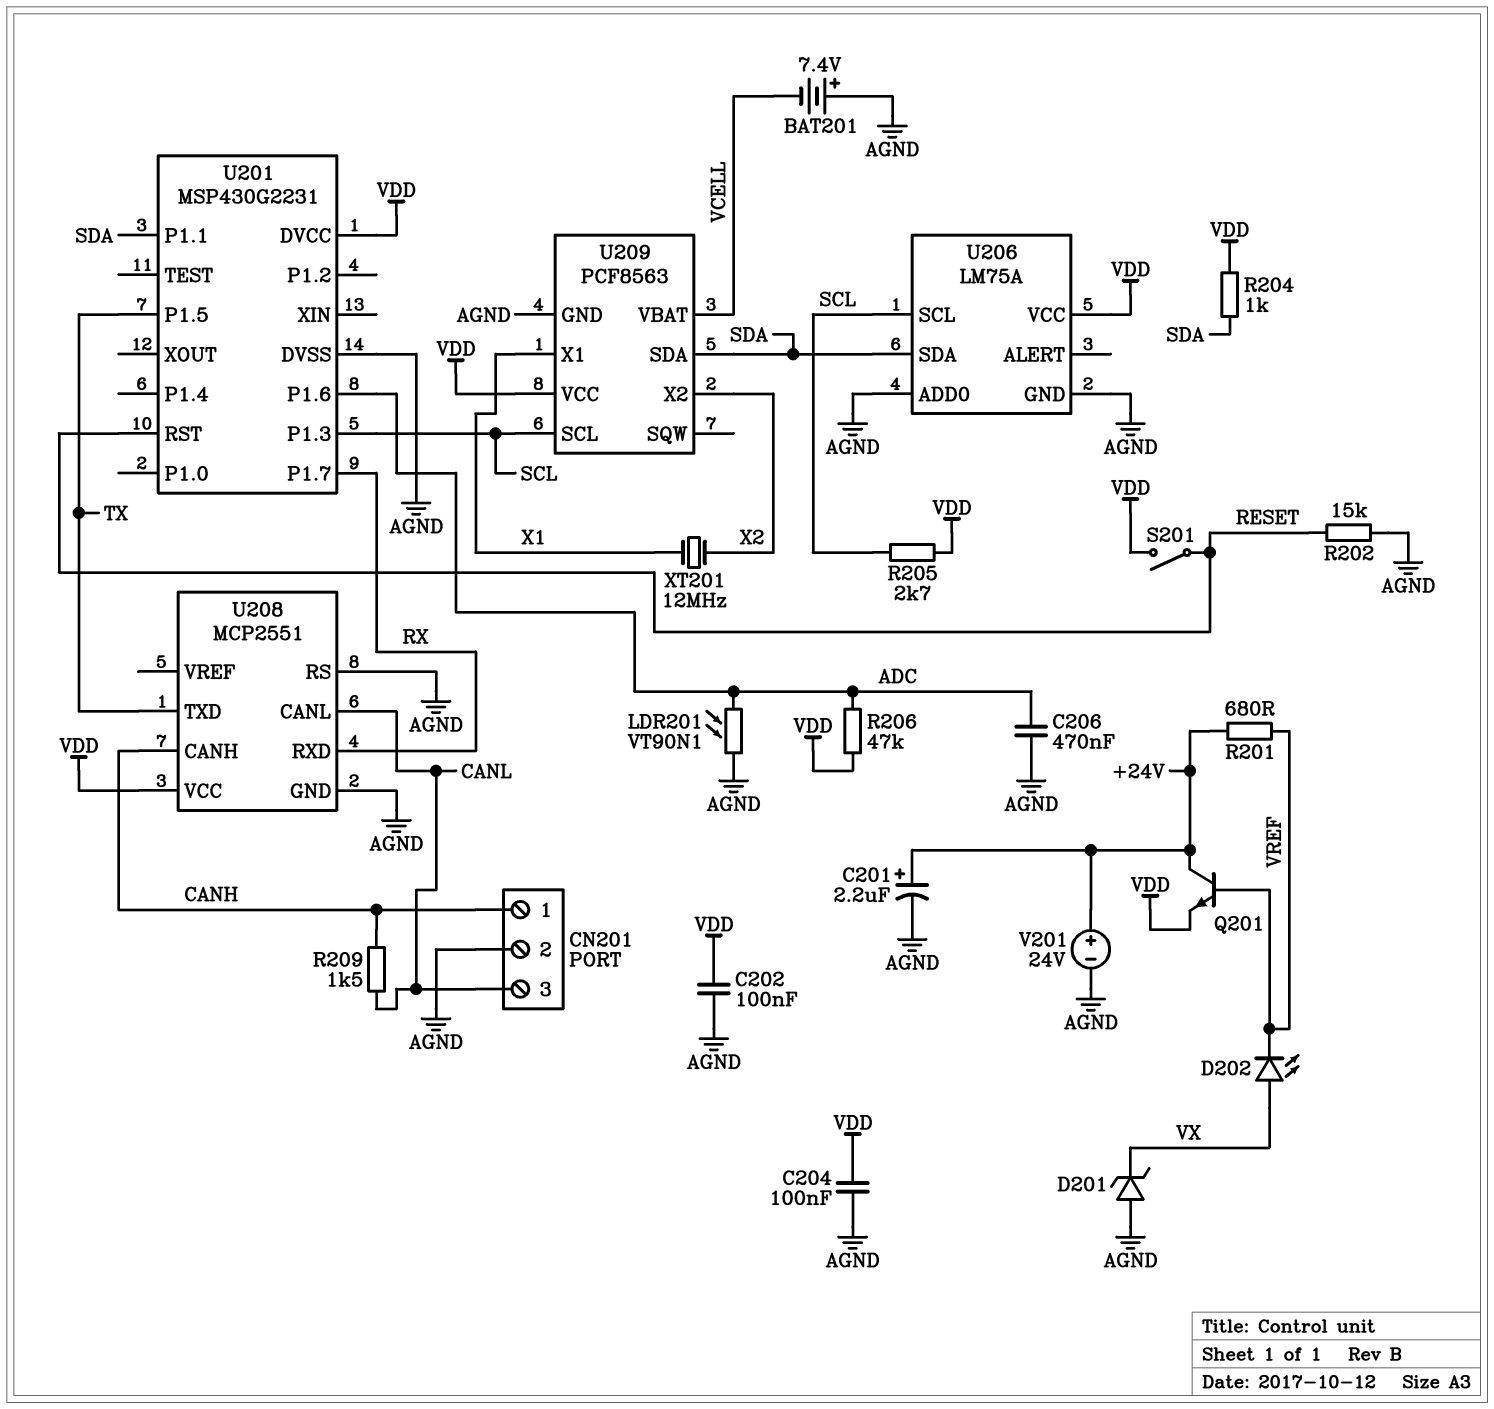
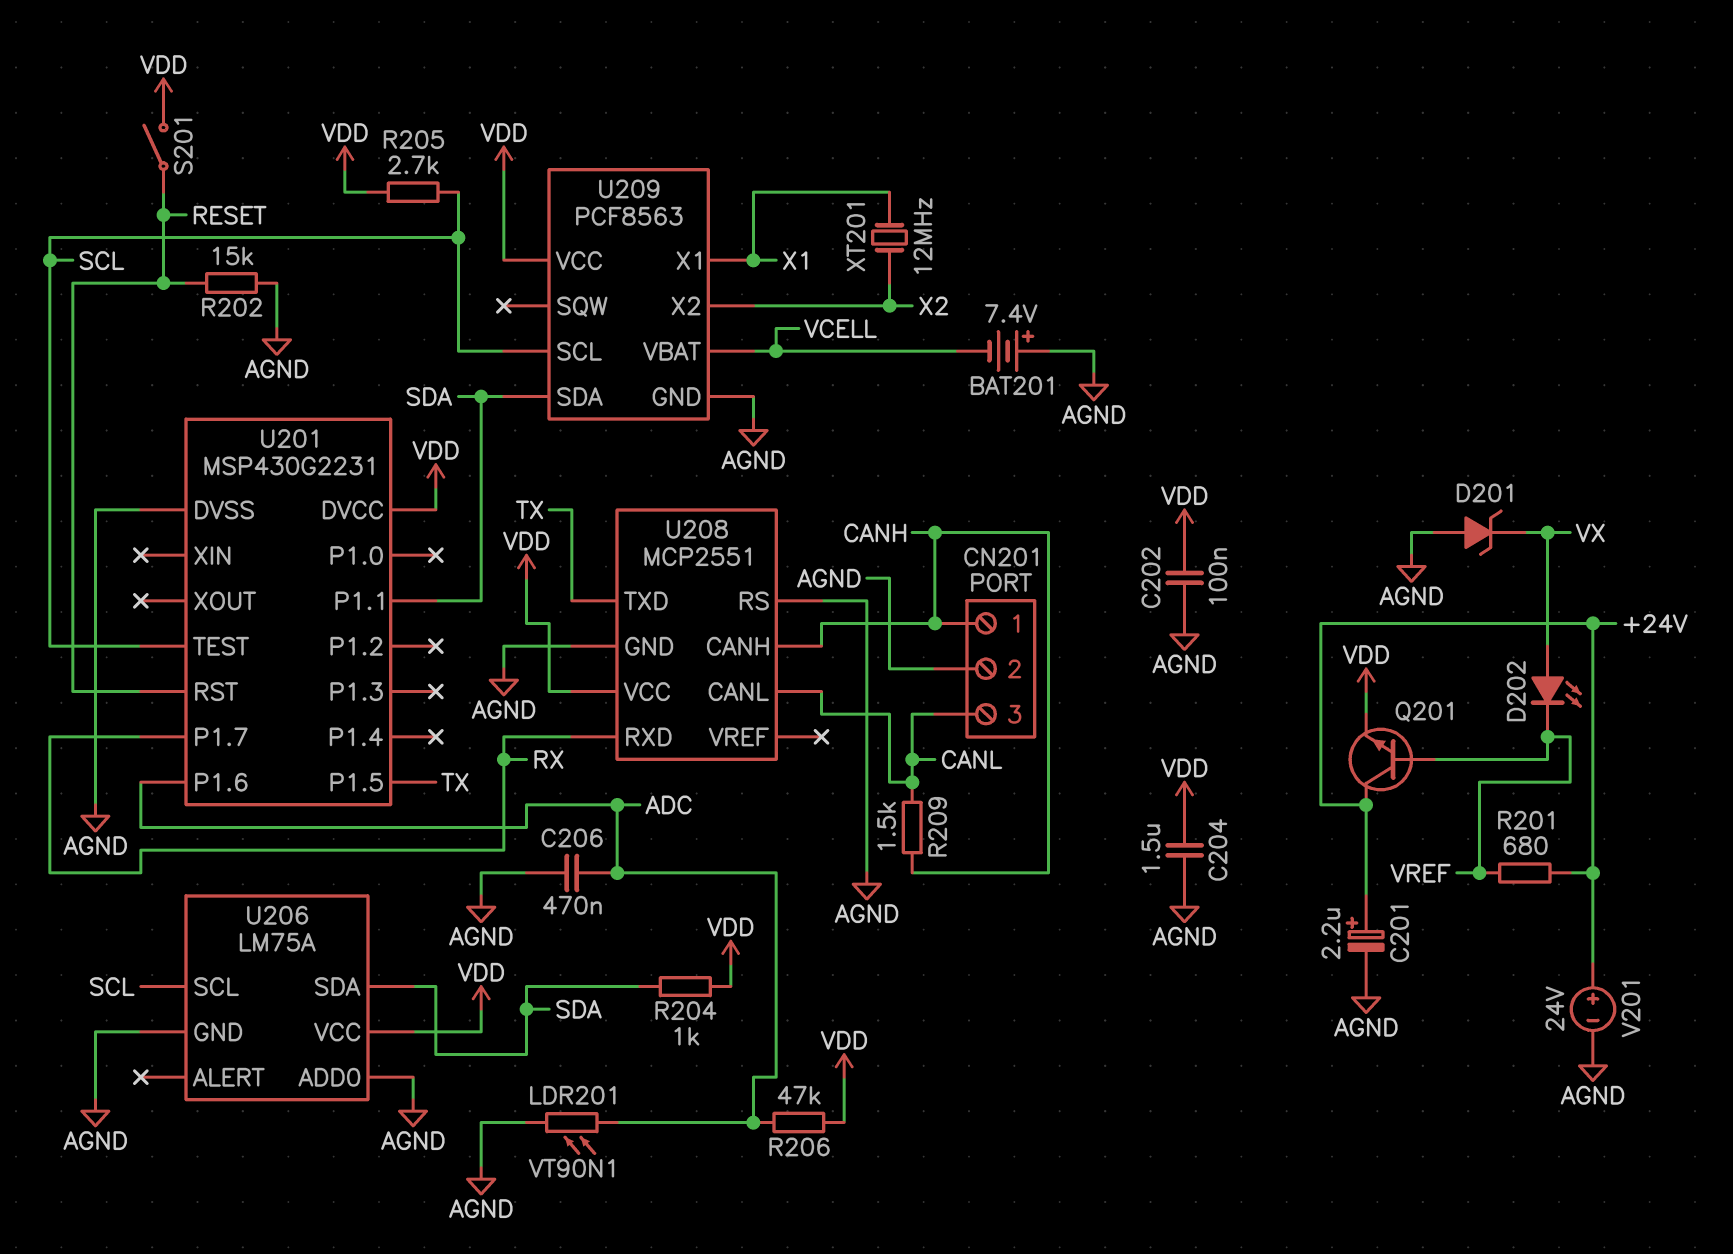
C204: 100nF (AGND, VDD) -> 1.5uF (AGND, VDD)
U201 pin P1.3: SCL -> none
U201 pin TEST: none -> SCL

